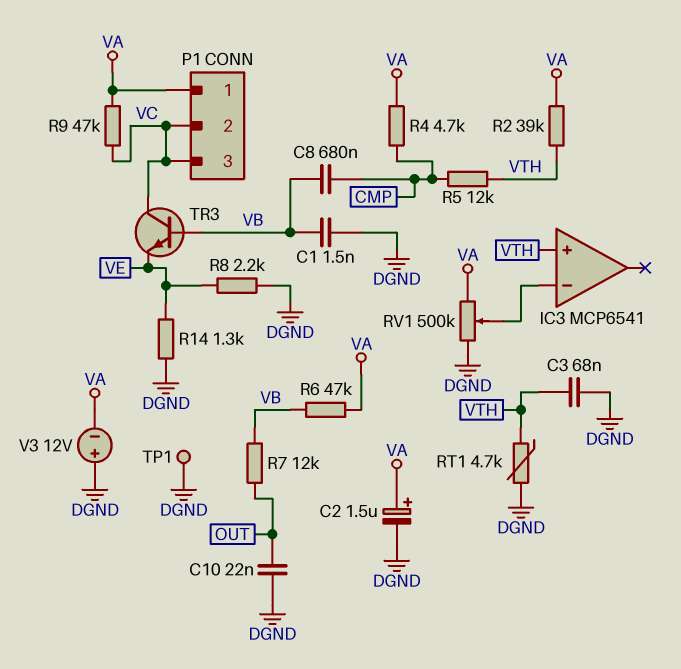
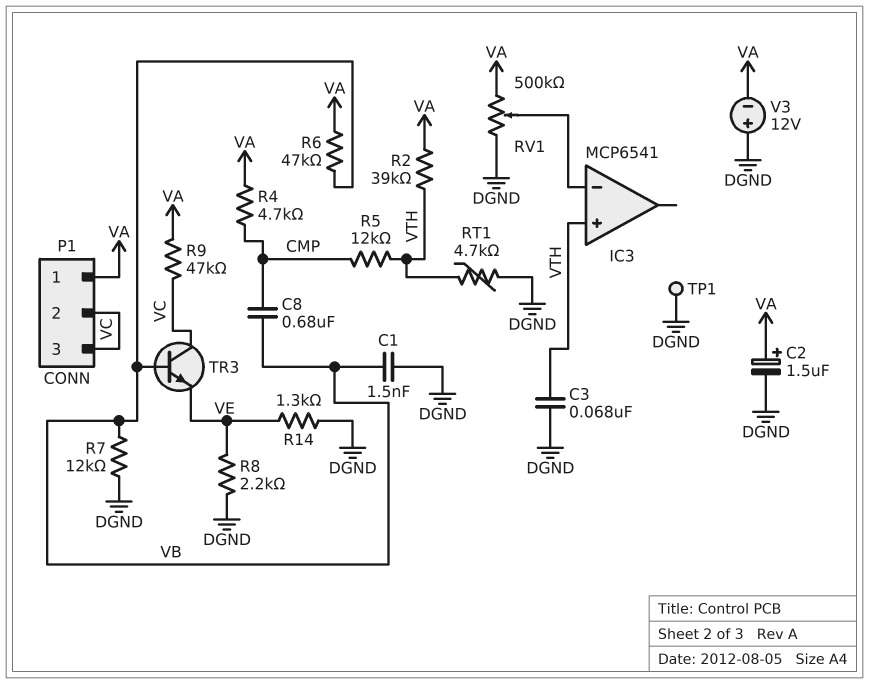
C10: 22nF (DGND, OUT) -> none
R7: 12k (OUT, VB) -> 12k (DGND, VB)

